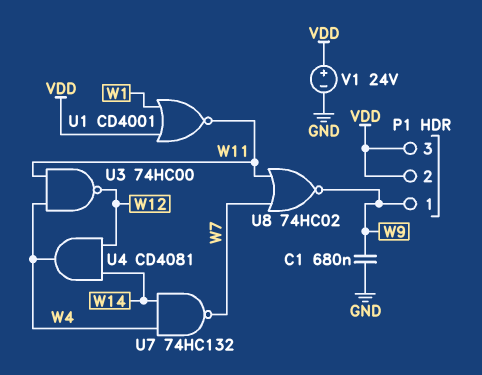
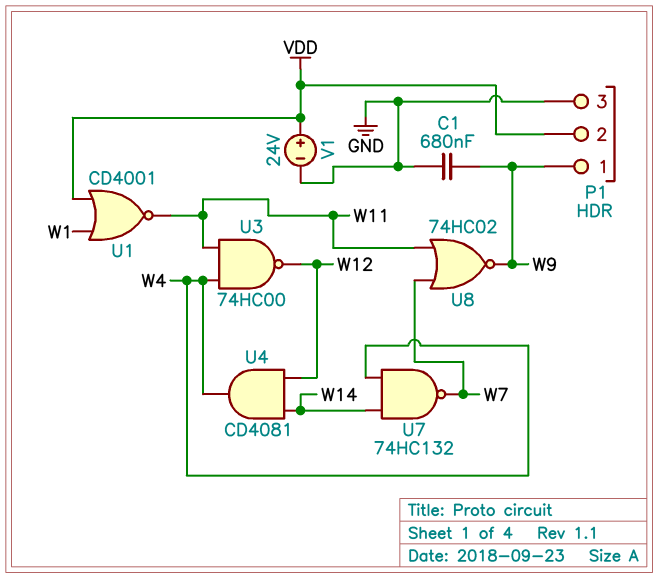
P1 pin 3: VDD -> GND

